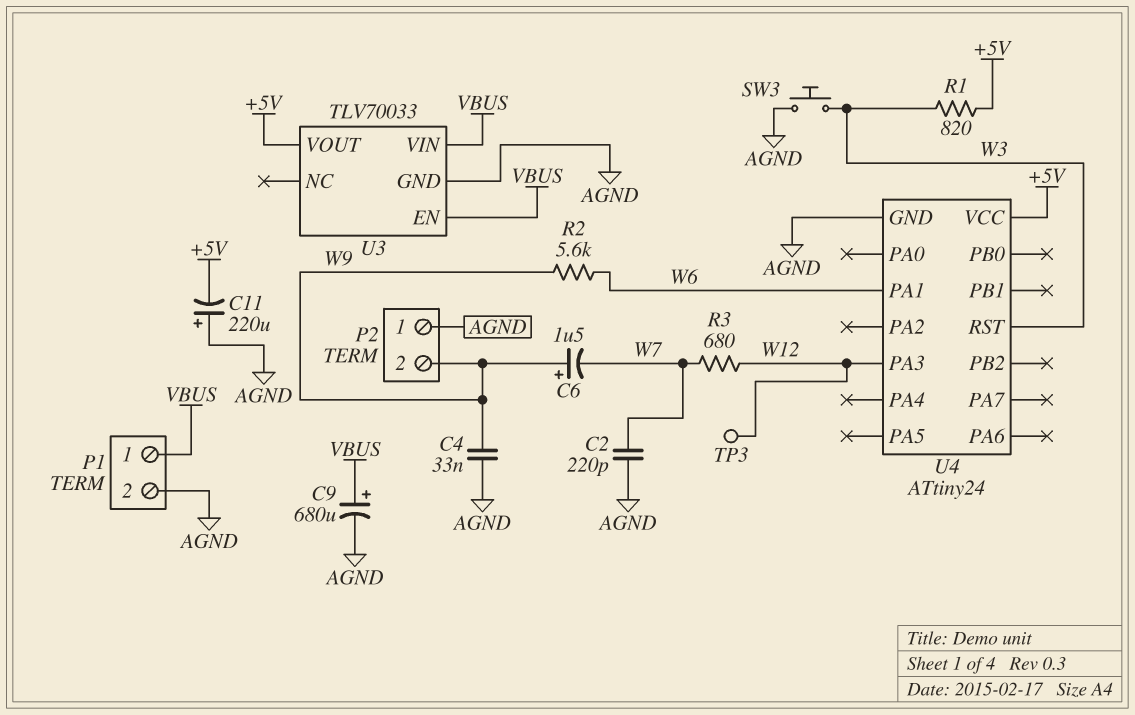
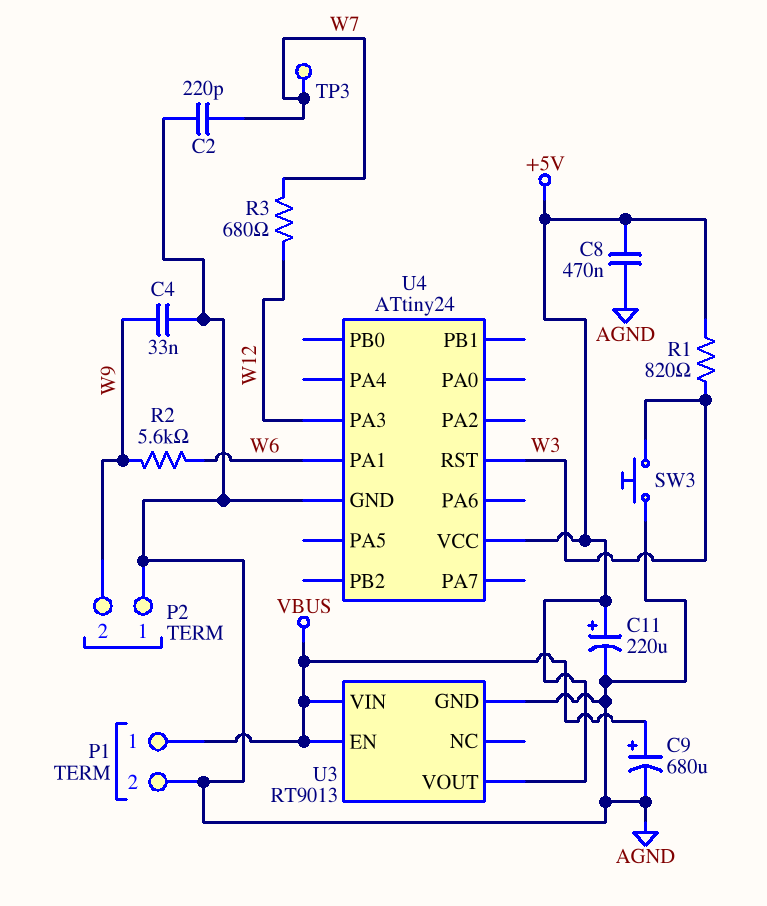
C6: 1.5uF (plus W9, minus W7) -> none
C8: none -> 470nF (+5V, AGND)
C11: 220uF (plus AGND, minus +5V) -> 220uF (plus +5V, minus AGND)
TP3: test point (W12) -> test point (W7)
U3: TLV70033 -> RT9013

